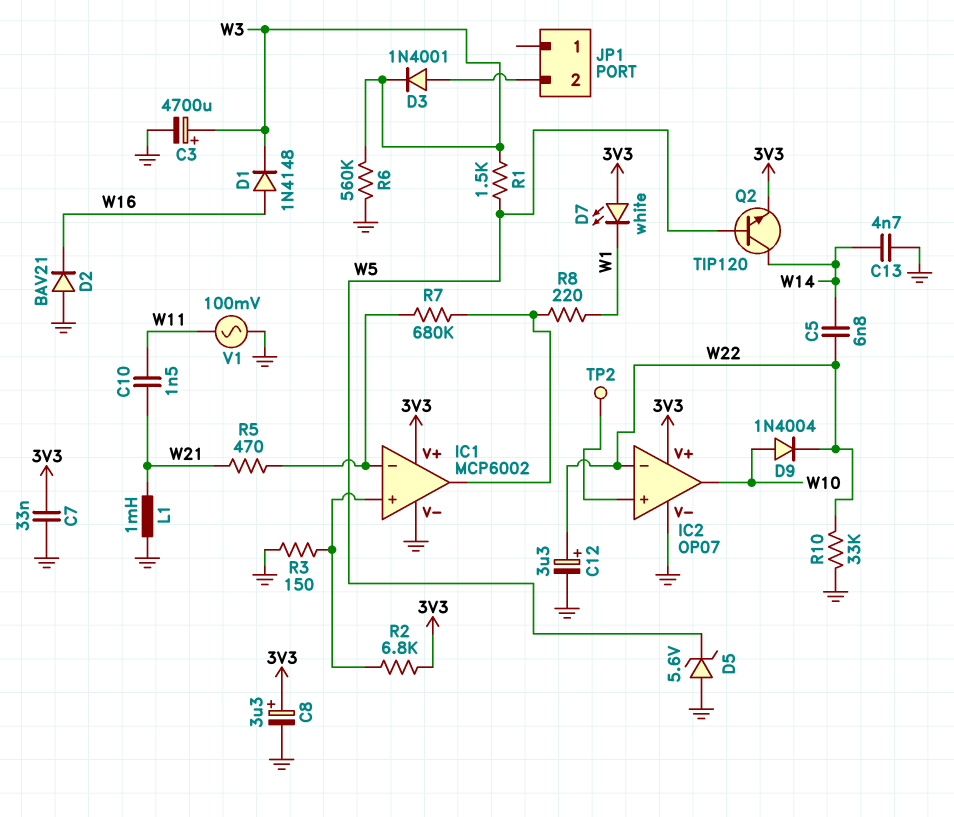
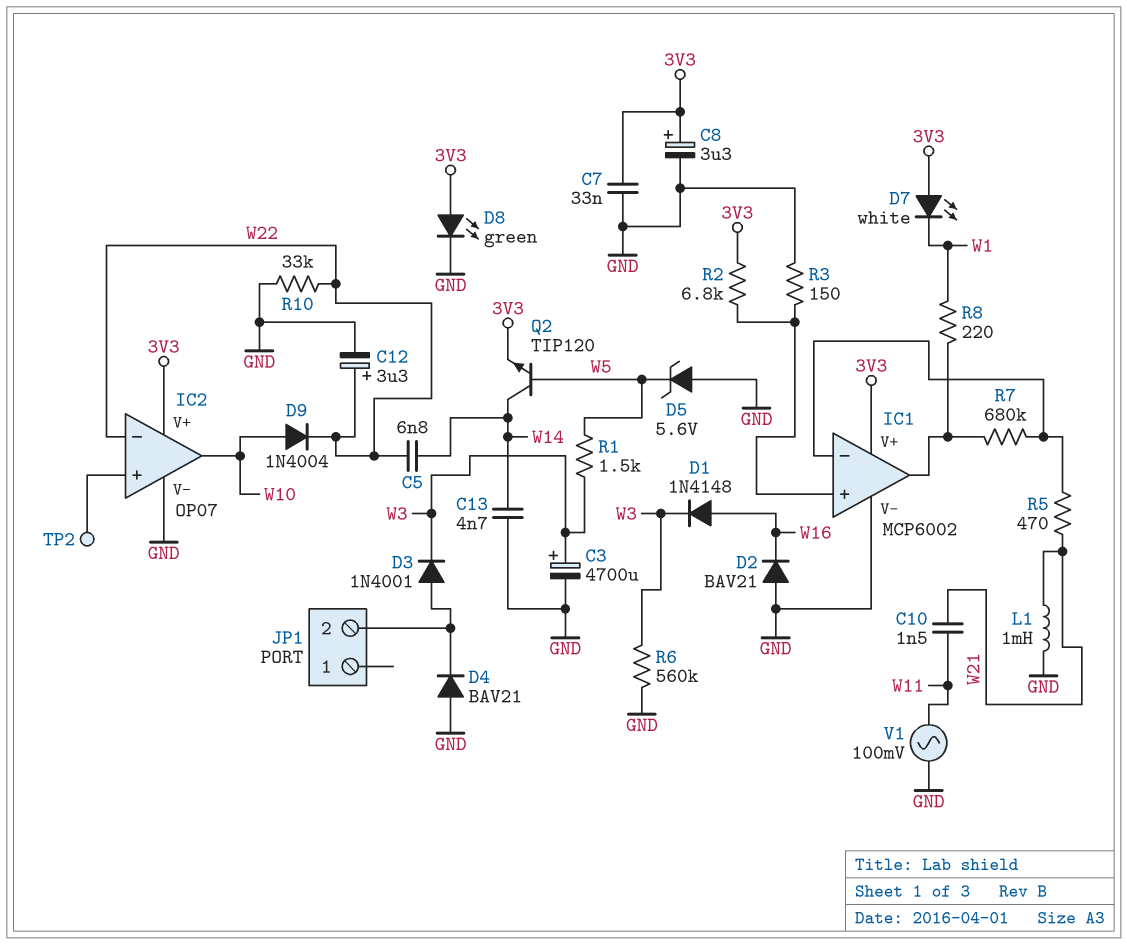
D4: none -> diode BAV21 (A GND, K JP1/2)
D8: none -> LED green (A 3V3, K GND)

